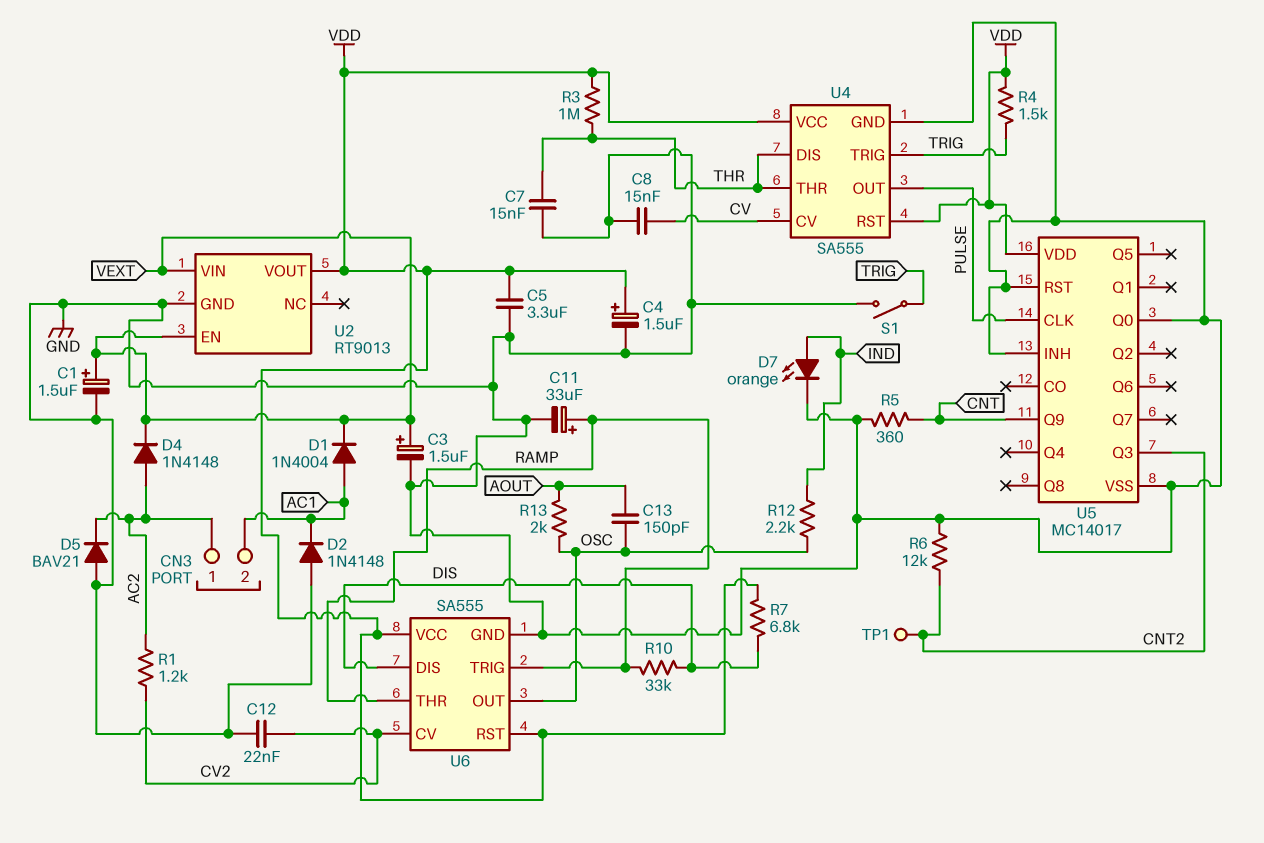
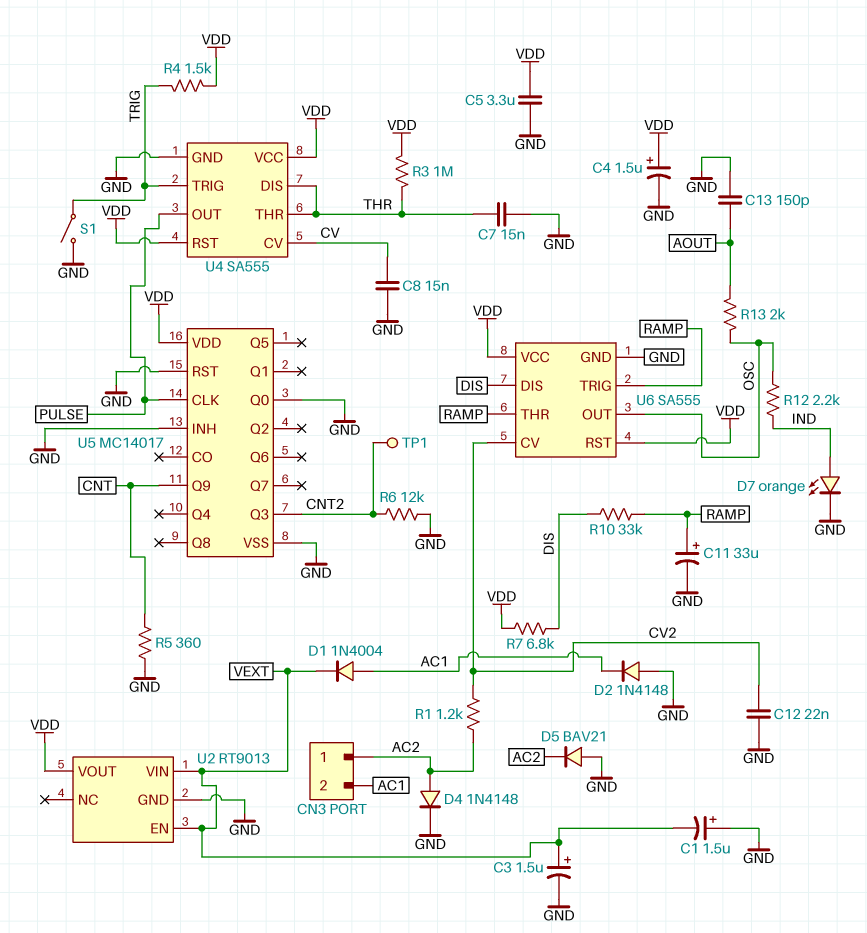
C1: 1.5uF (plus VEXT, minus GND) -> 1.5uF (plus GND, minus VEXT)
C13: 150pF (AOUT, OSC) -> 150pF (AOUT, GND)
D4: diode 1N4148 (A AC2, K VEXT) -> diode 1N4148 (A AC2, K GND)

